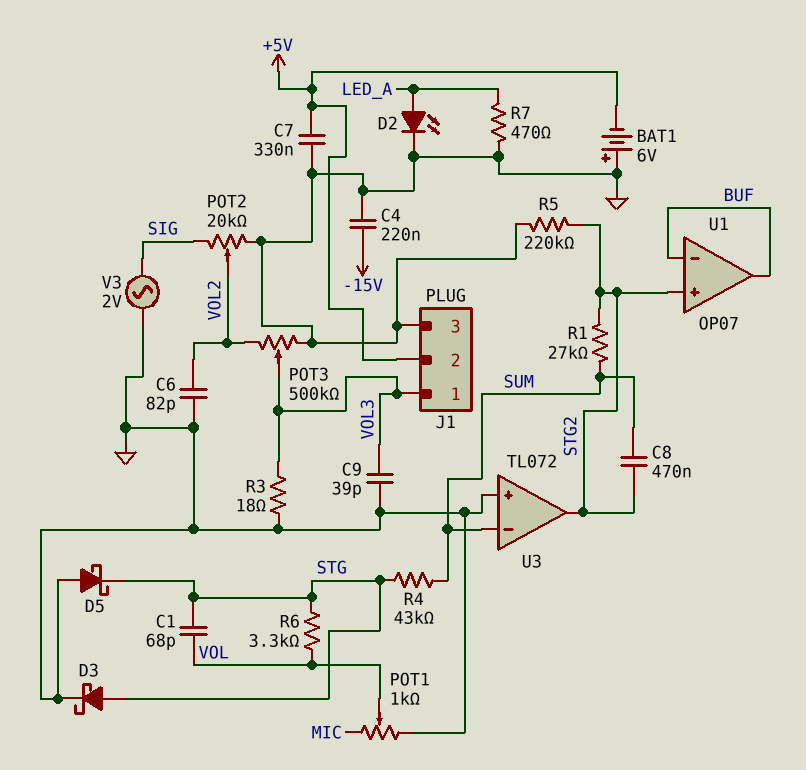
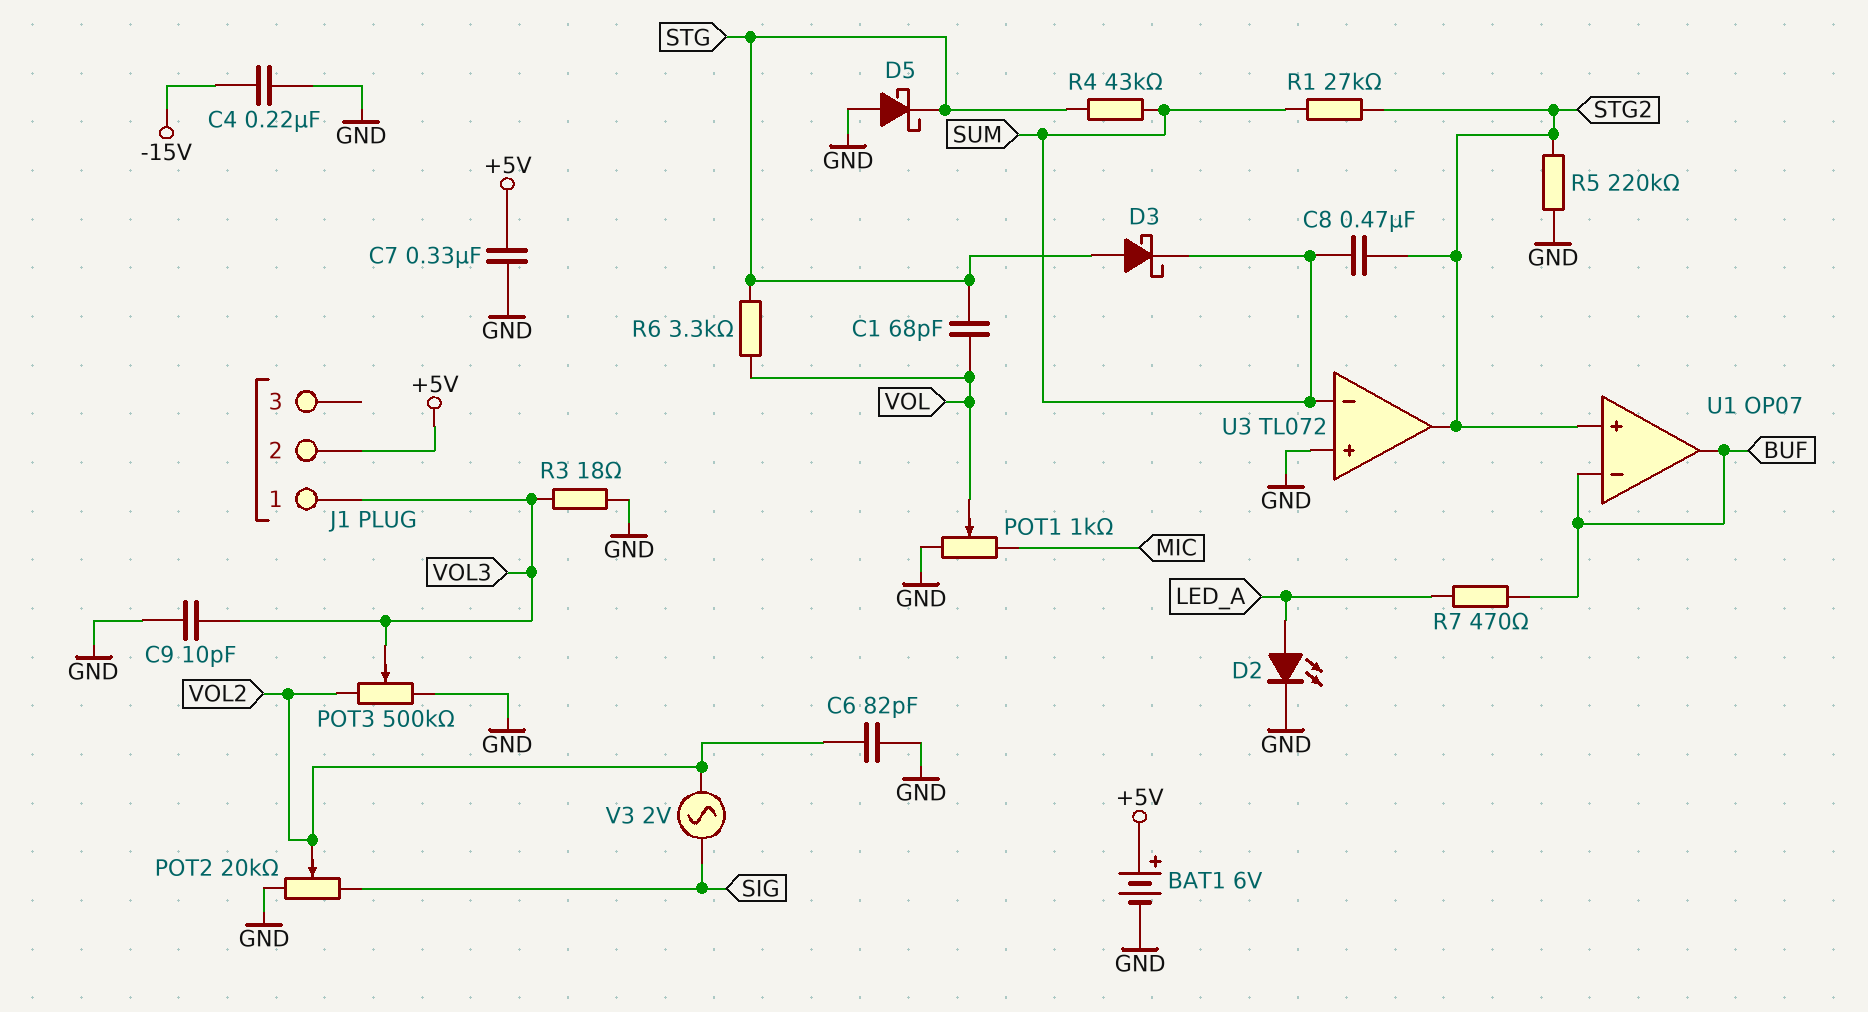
BAT1: 6V (plus GND, minus +5V) -> 6V (plus +5V, minus GND)
C9: 39pF (GND, VOL3) -> 10pF (GND, VOL3)
D3: schottky (A STG, K GND) -> schottky (A STG, K SUM)
J1 pin 3: GND -> none
R7: 470 (GND, LED_A) -> 470 (BUF, LED_A)
V3: AC 2V (GND, SIG) -> AC 2V (SIG, VOL2)

